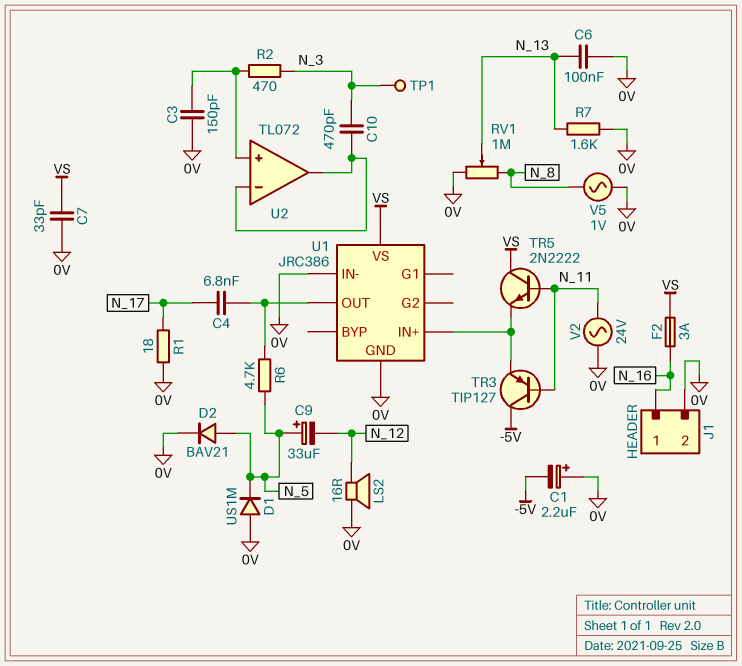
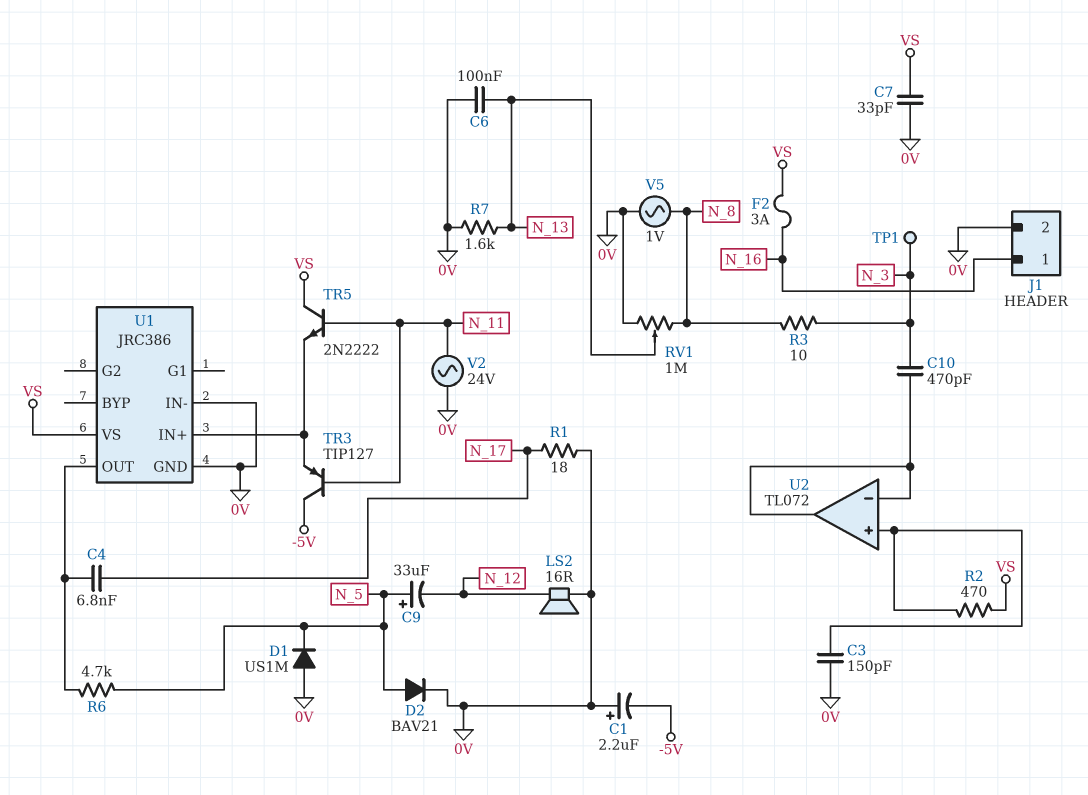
R2: 470 (N_3, U2/in+) -> 470 (U2/in+, VS)
R3: none -> 10 (N_3, N_8)

